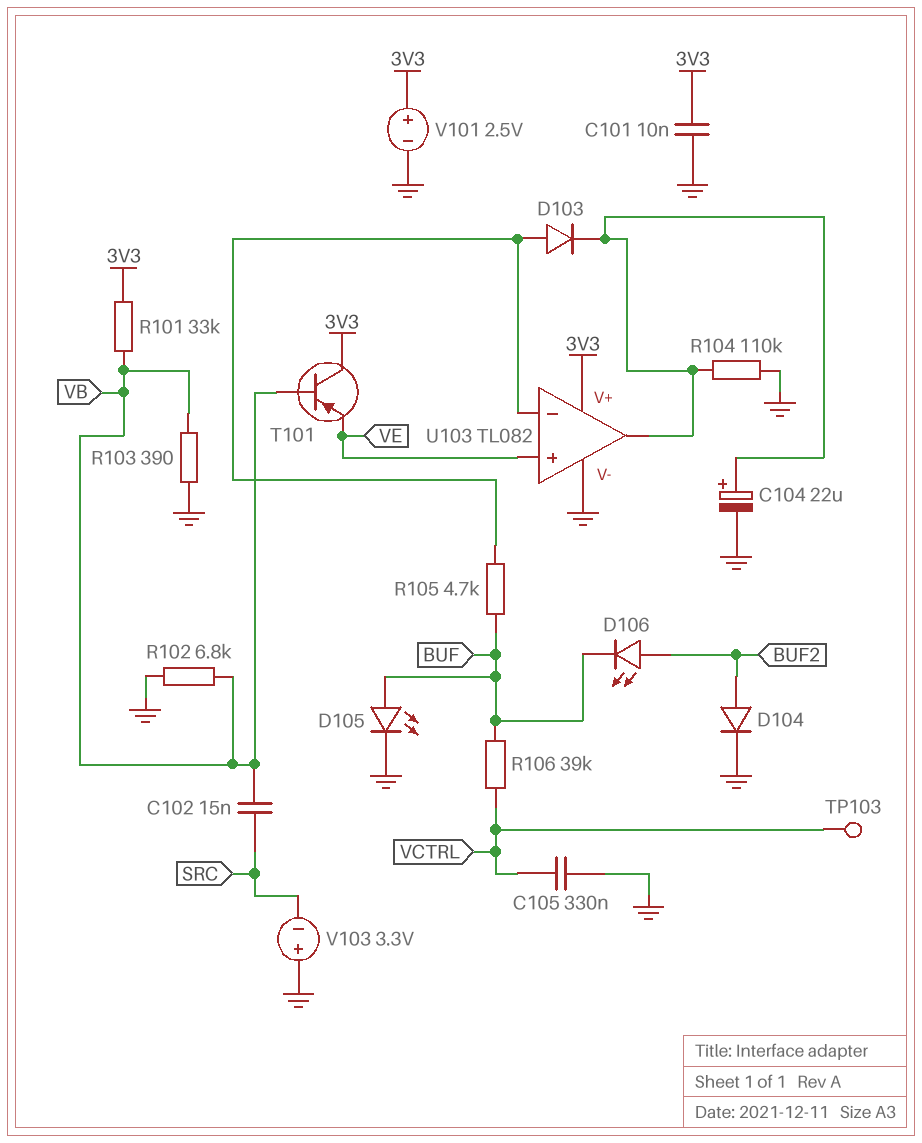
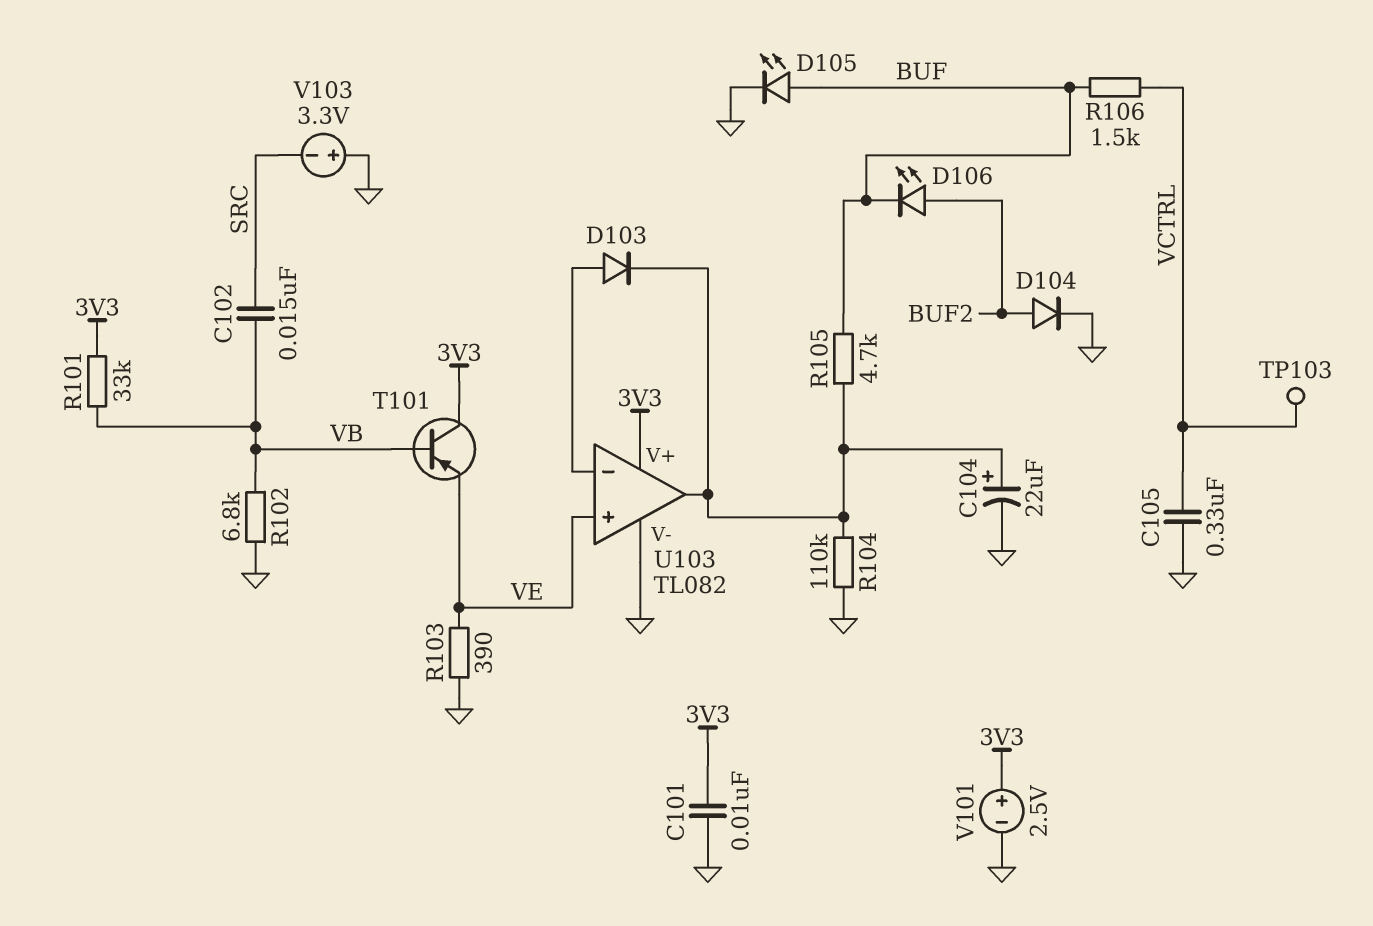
R103: 390 (GND, VB) -> 390 (GND, VE)
R105: 4.7k (BUF, U103/in-) -> 4.7k (BUF, U103/out)
R106: 39k (BUF, VCTRL) -> 1.5k (BUF, VCTRL)

